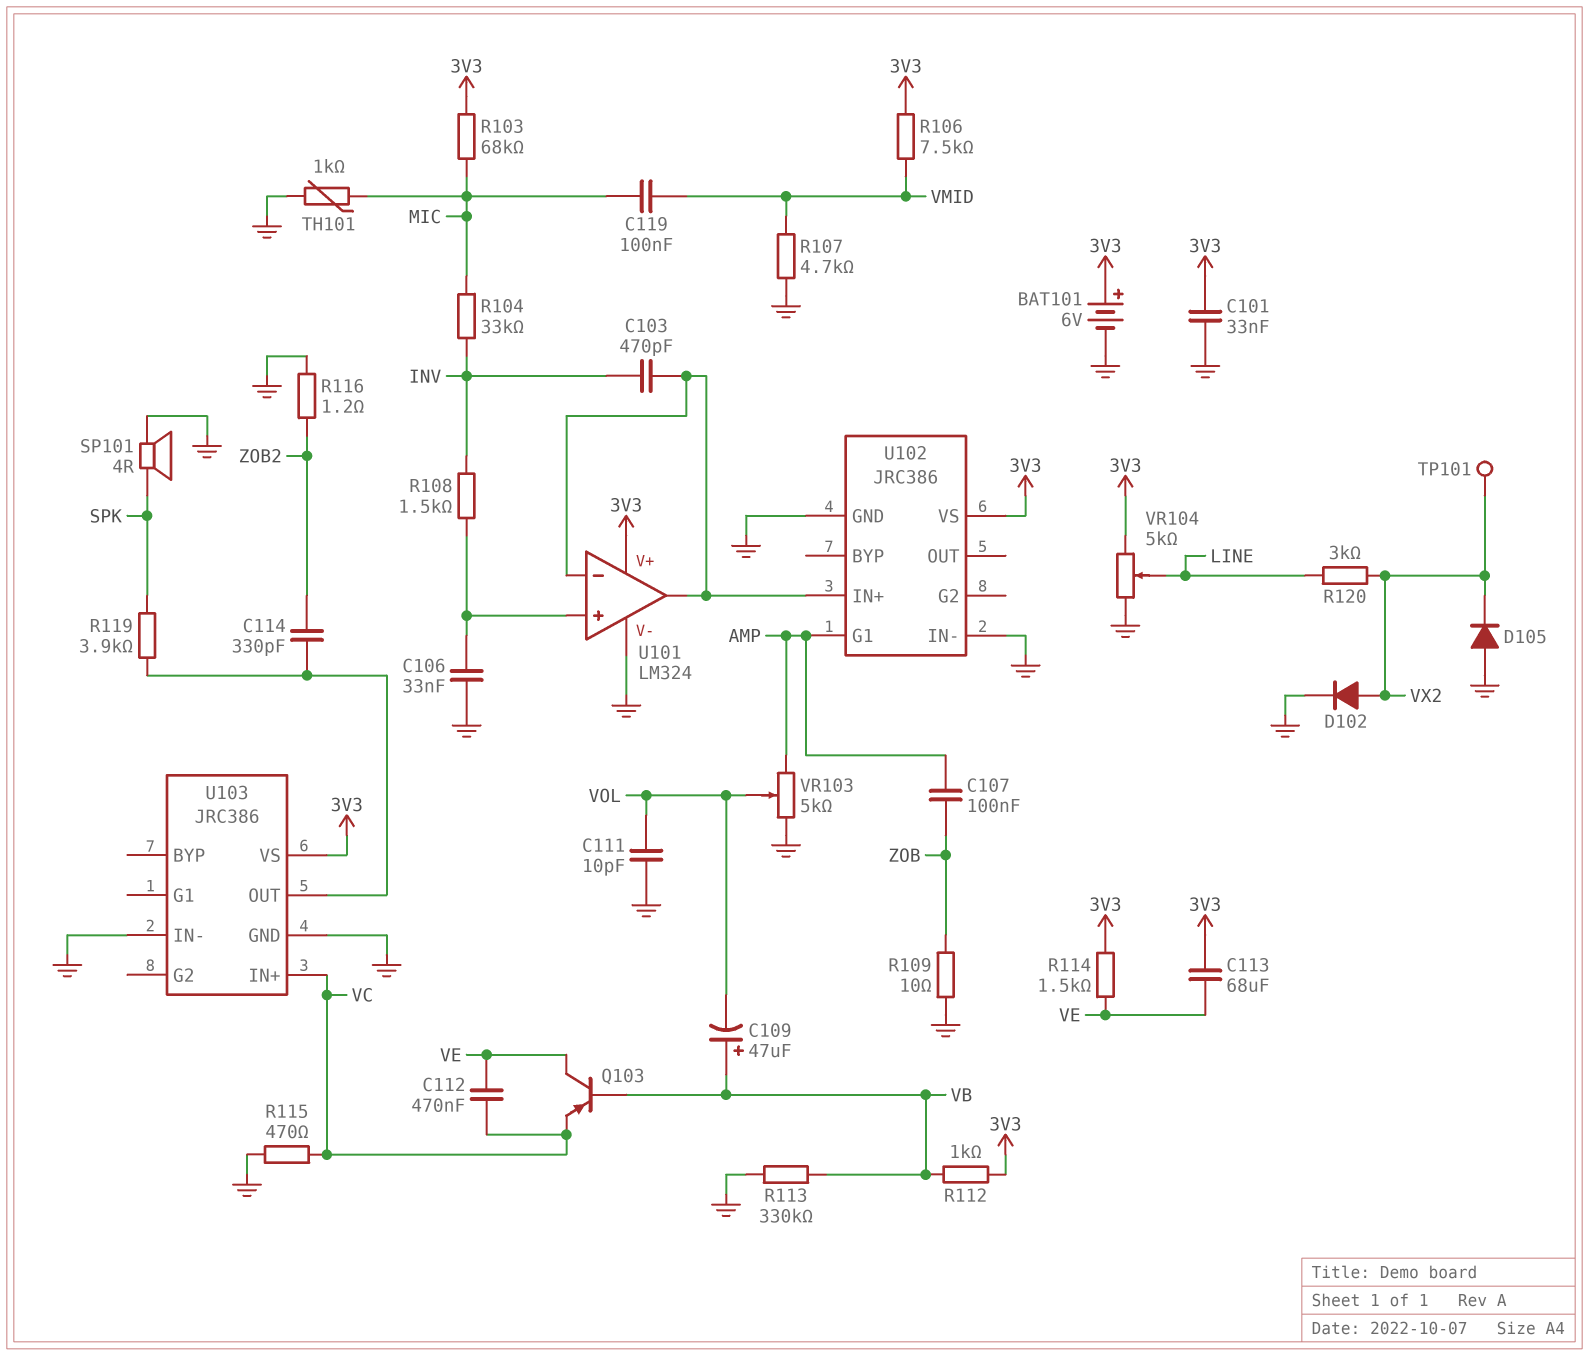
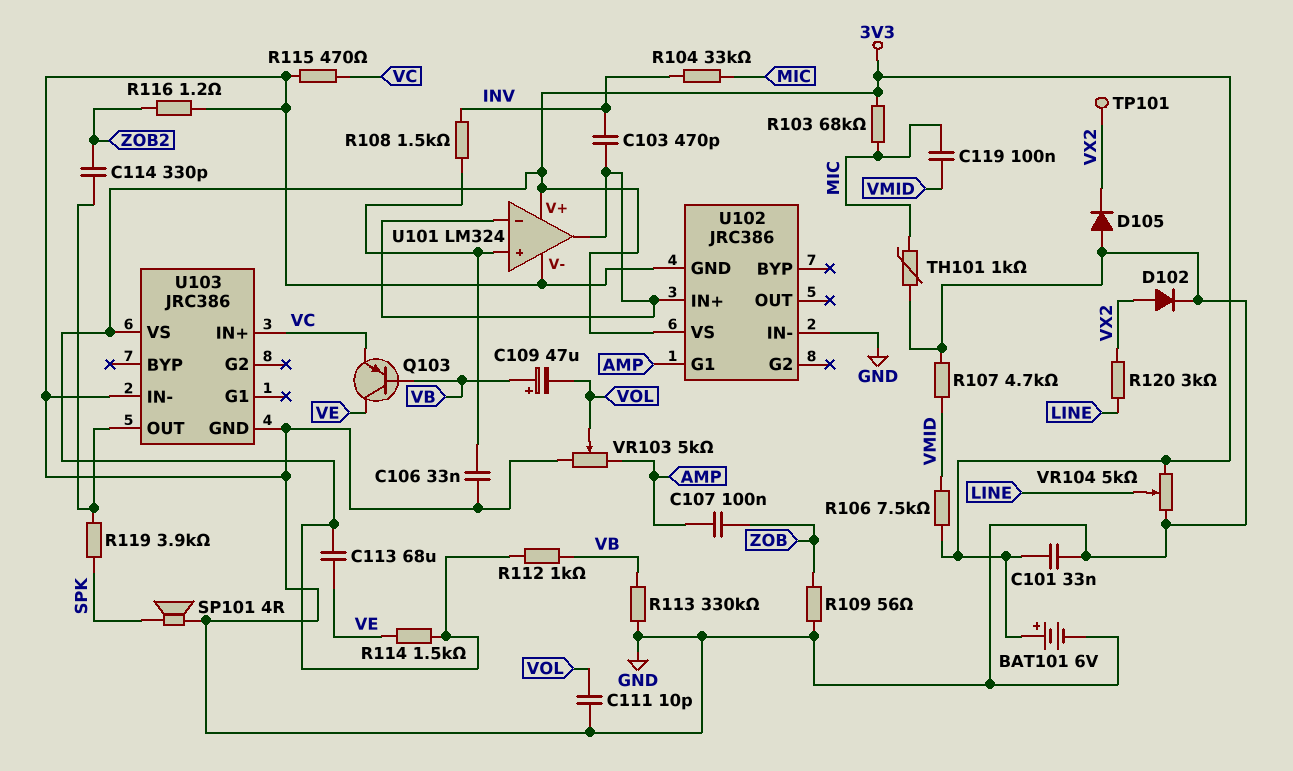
C112: 470nF (VC, VE) -> none
R109: 10 (GND, ZOB) -> 56 (GND, ZOB)

